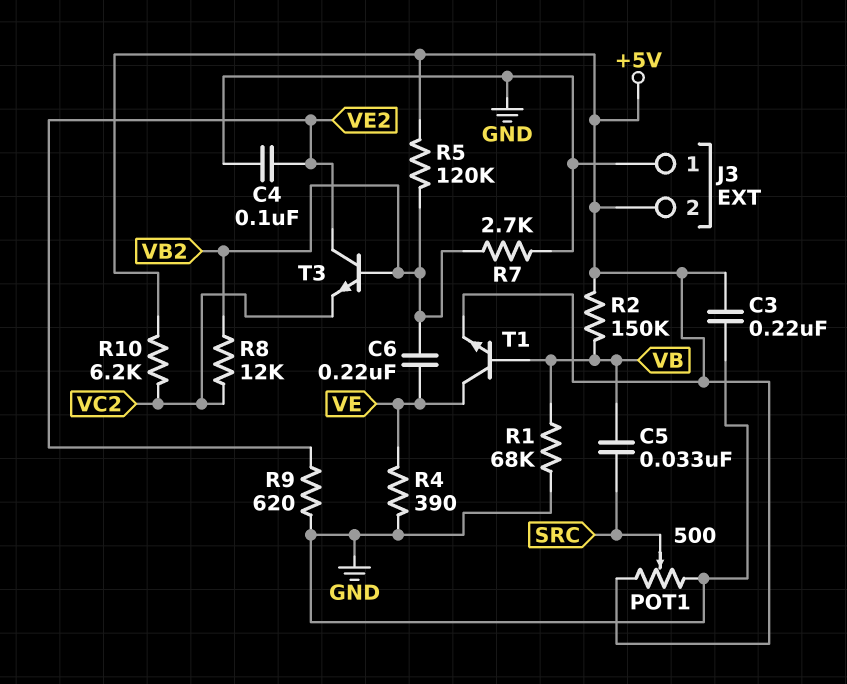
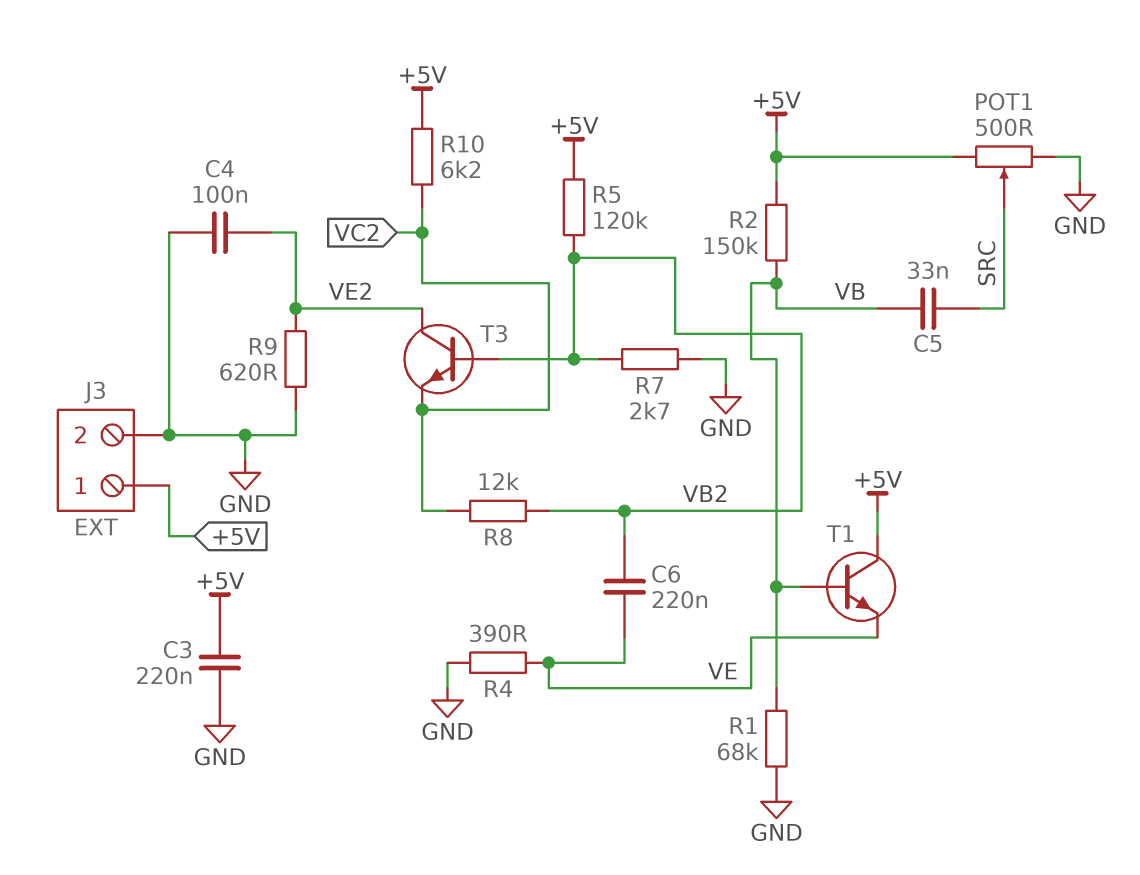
J3 pin 1: GND -> +5V
J3 pin 2: +5V -> GND
T1: NPN (B VB, C VE, E +5V) -> NPN (B VB, C +5V, E VE)

